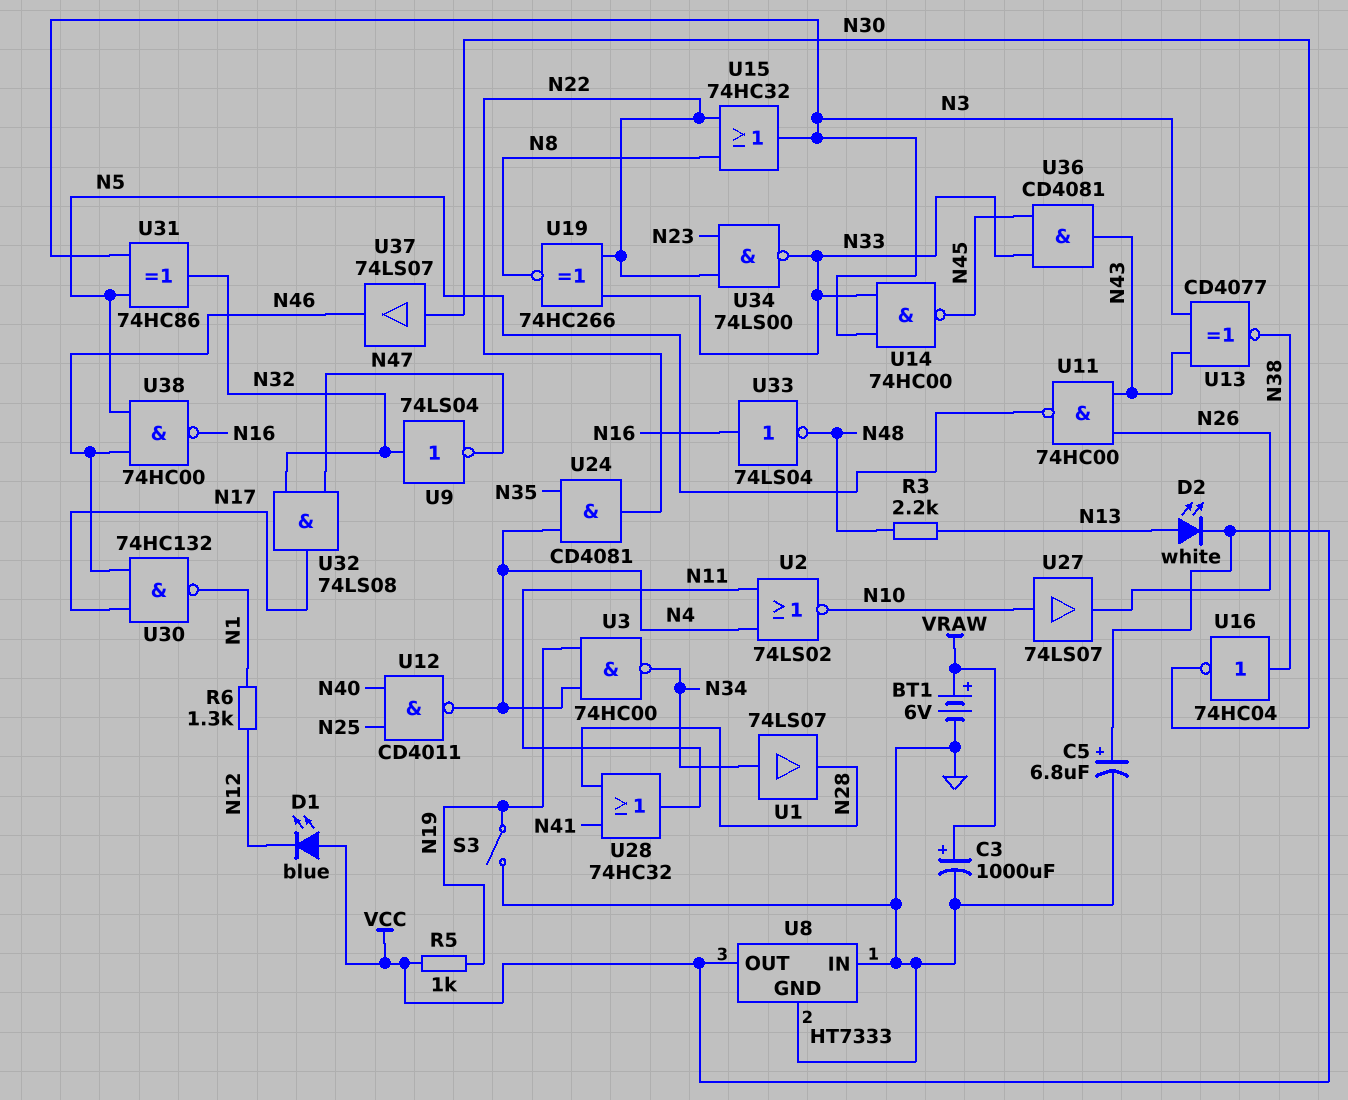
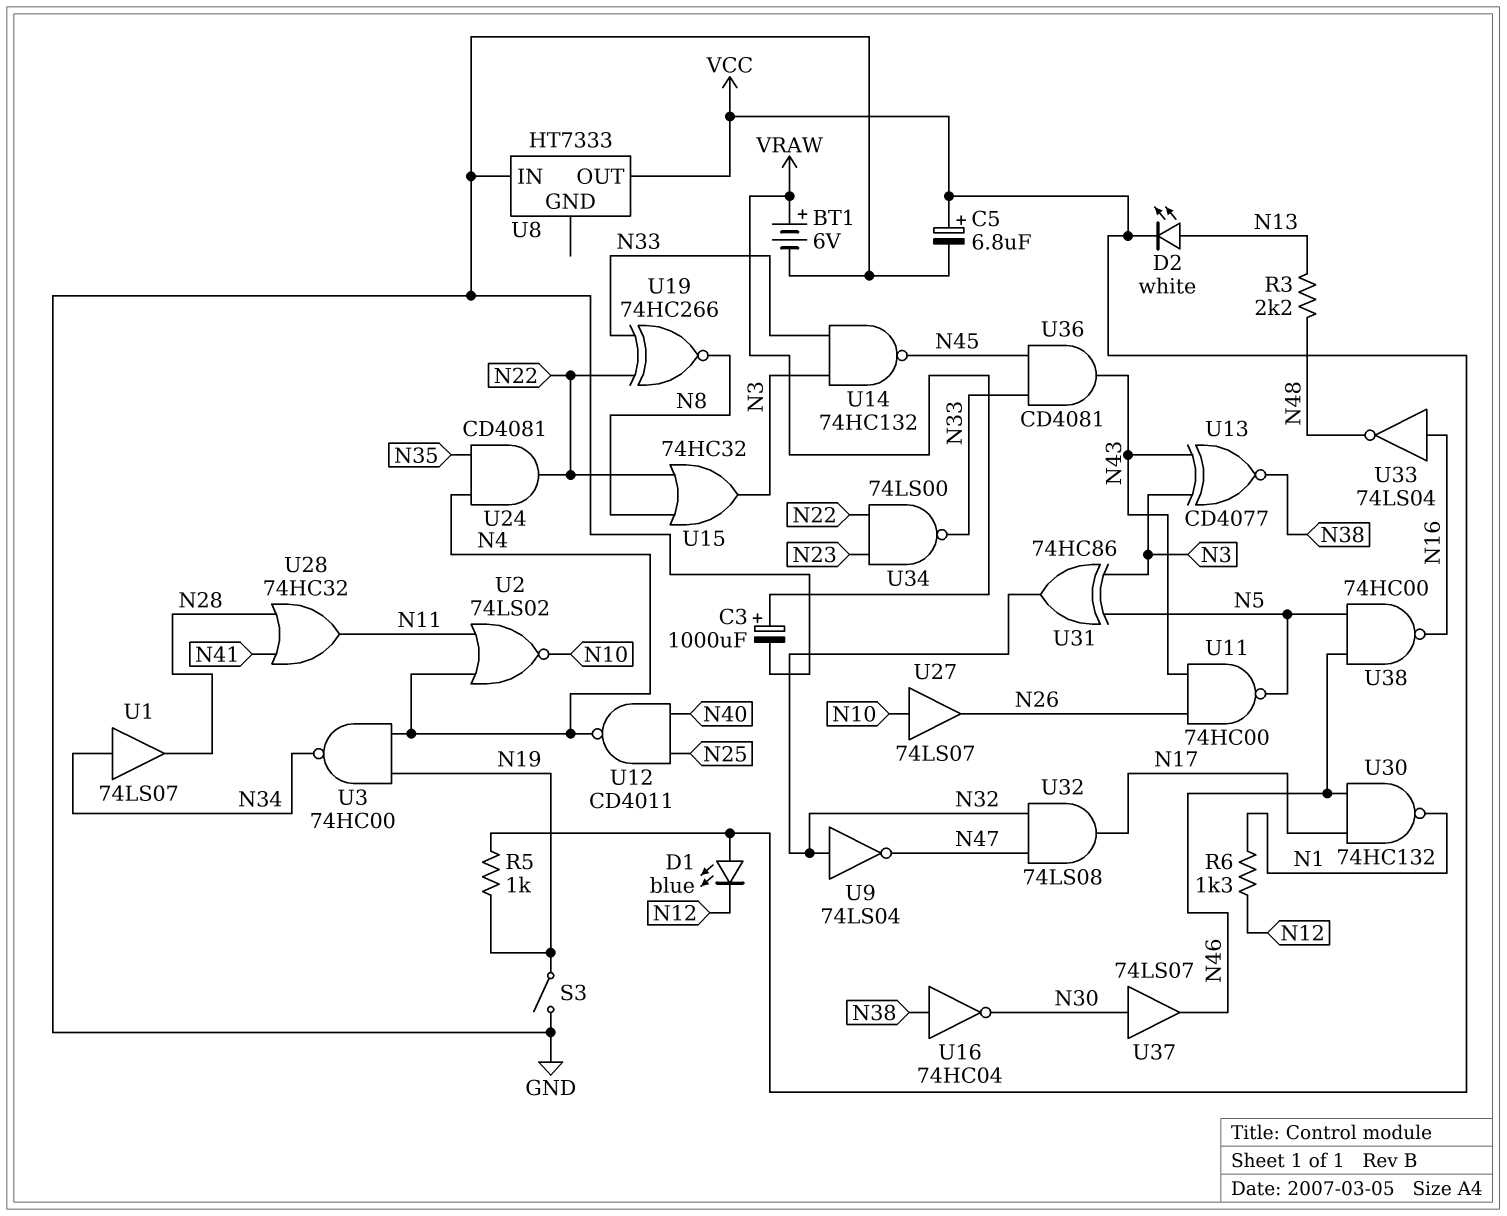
U8 pin GND: GND -> none
U14: NAND 74HC00 (in N3, in N33, out N45) -> NAND 74HC132 (in N3, in N33, out N45)

